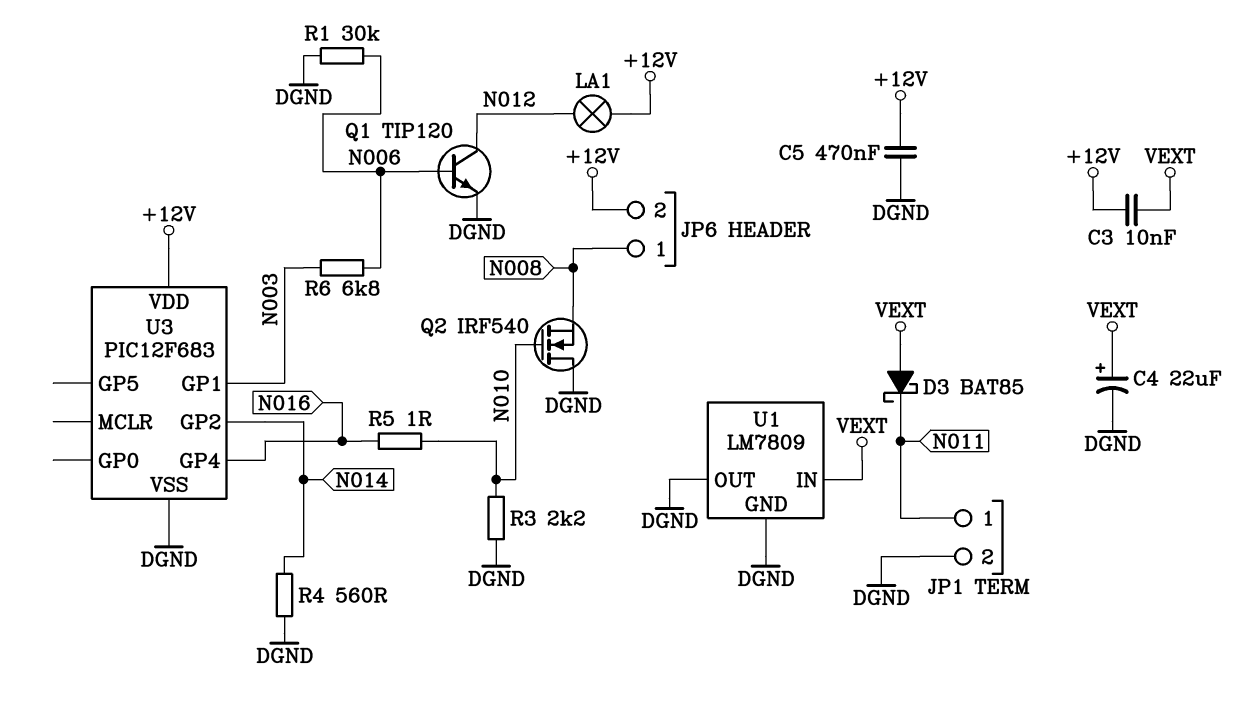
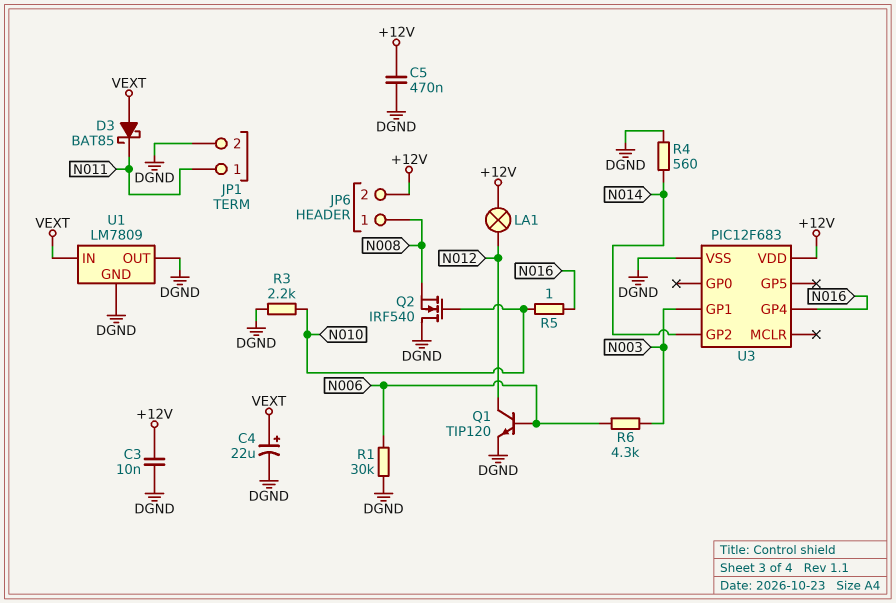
C3: 10nF (+12V, VEXT) -> 10nF (+12V, DGND)
R6: 6.8k (N003, N006) -> 4.3k (N003, N006)

